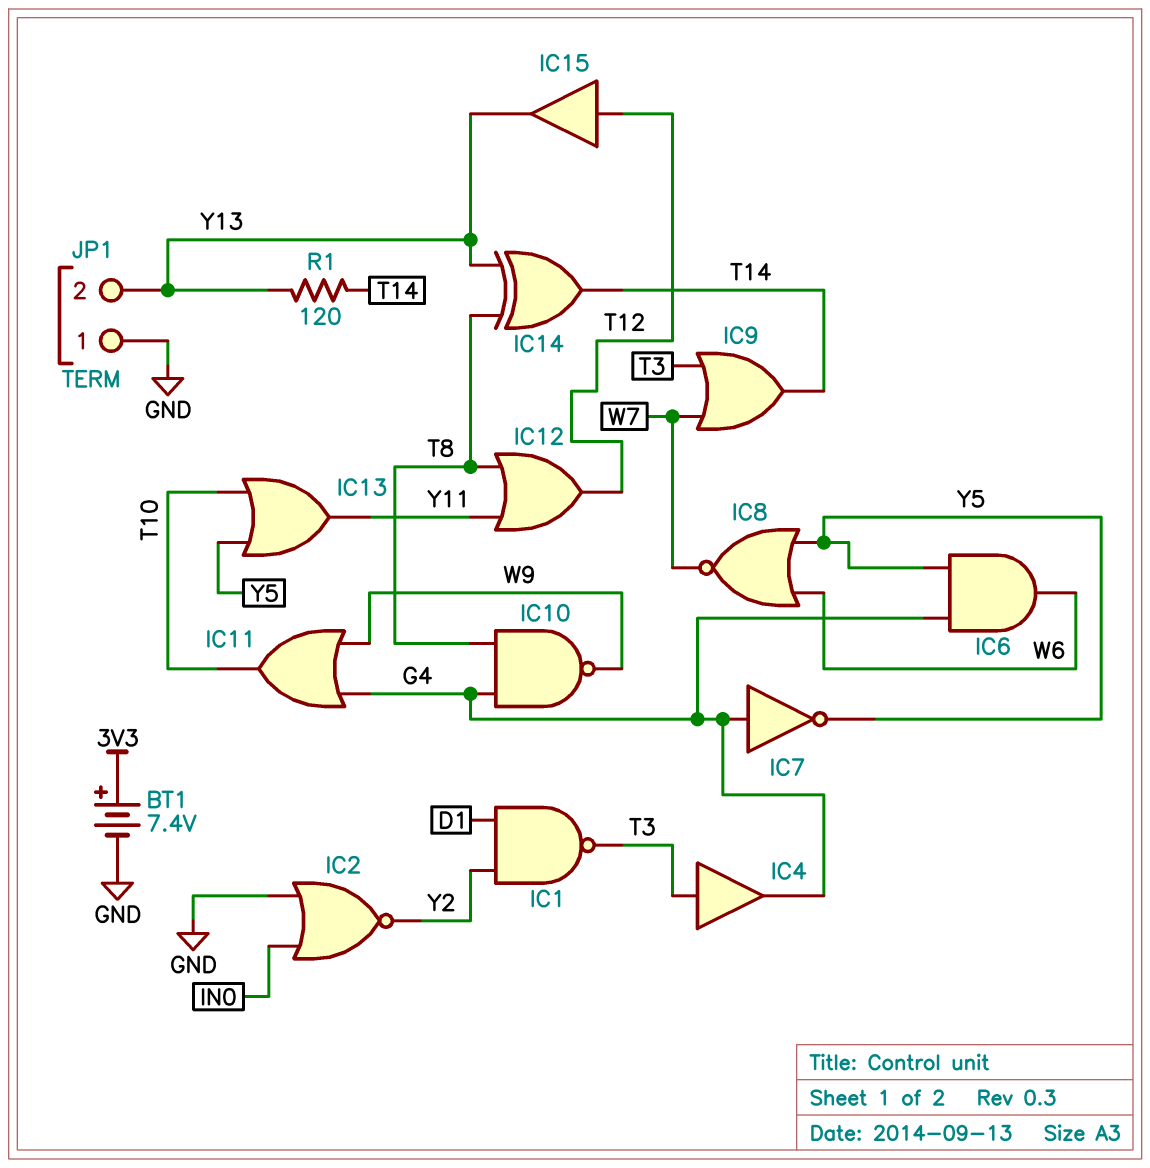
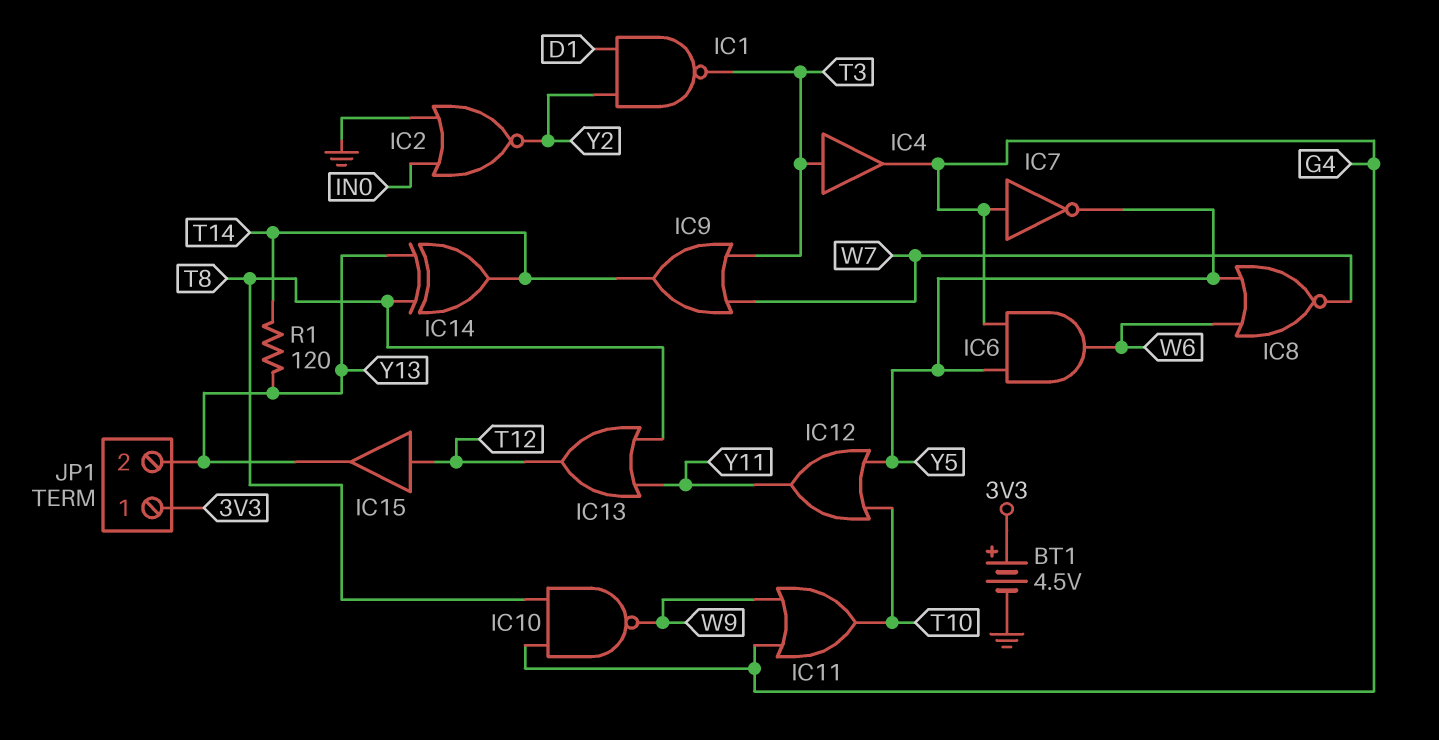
BT1: 7.4V (plus 3V3, minus GND) -> 4.5V (plus 3V3, minus GND)
IC12: OR (in T8, in Y11, out T12) -> OR (in T10, in Y5, out Y11)
IC13: OR (in T10, in Y5, out Y11) -> OR (in T8, in Y11, out T12)
JP1 pin 1: GND -> 3V3

